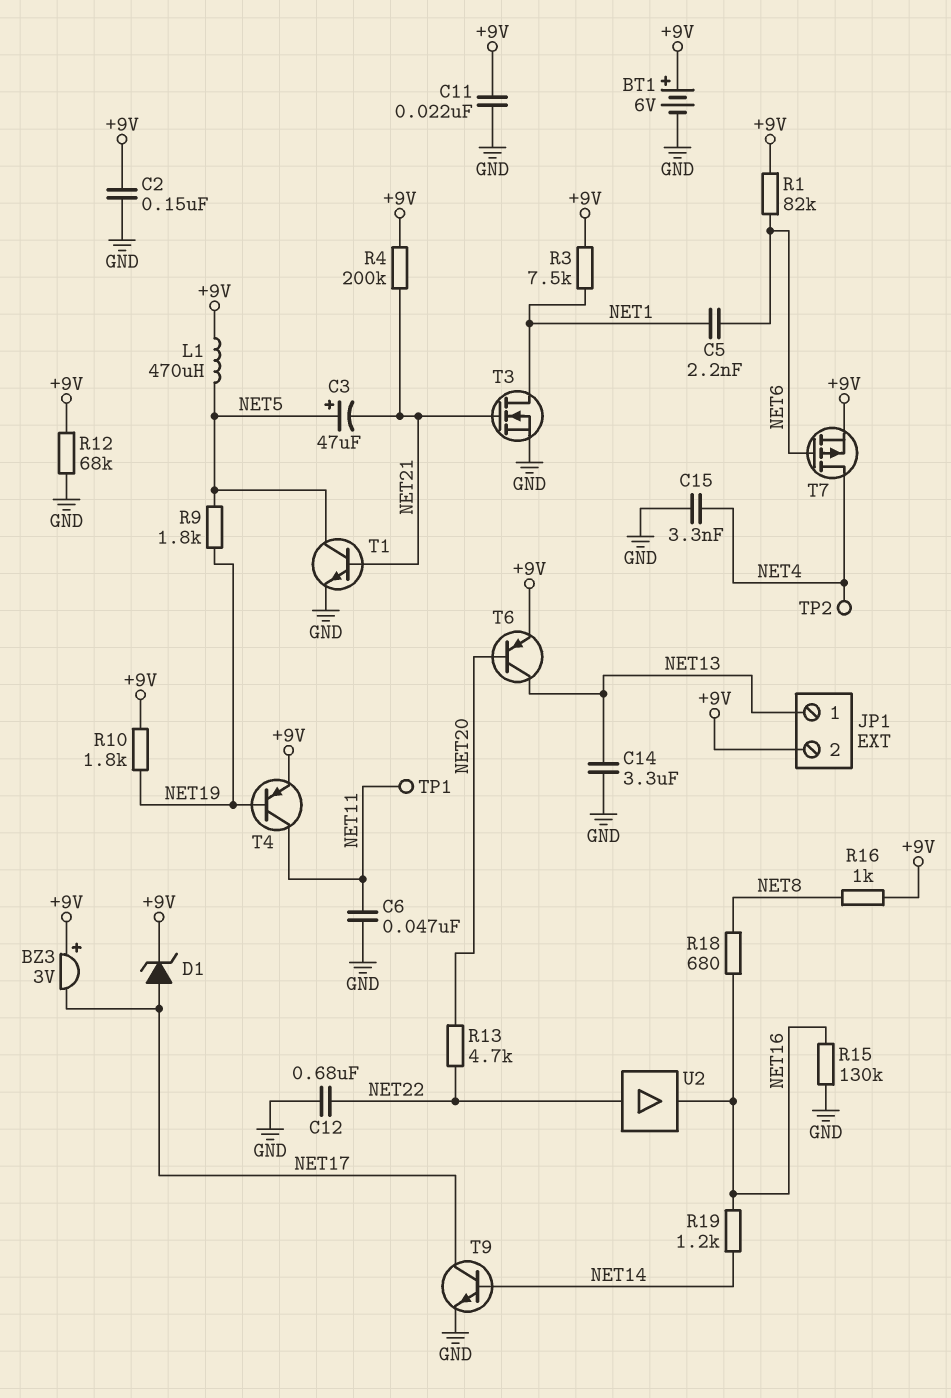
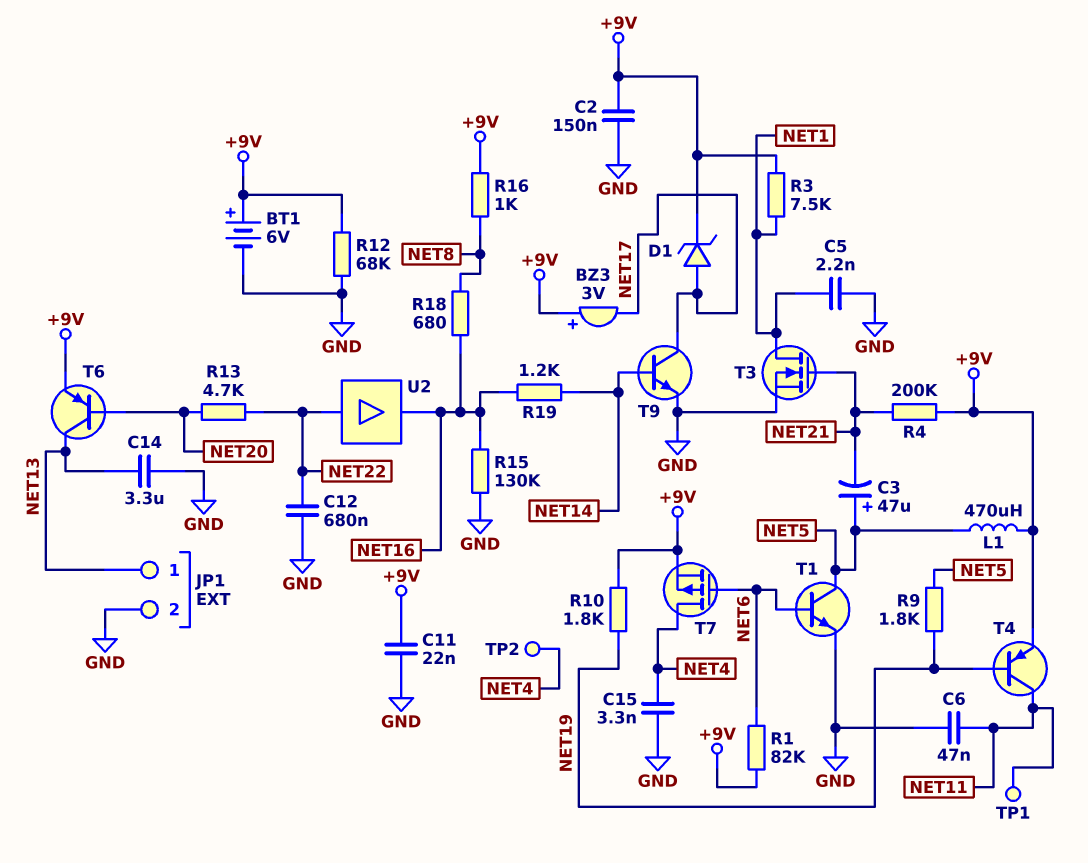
C5: 2.2nF (NET1, NET6) -> 2.2nF (GND, NET1)
JP1 pin 2: +9V -> GND
T1: NPN (B NET21, C NET5, E GND) -> NPN (B NET6, C NET5, E GND)

